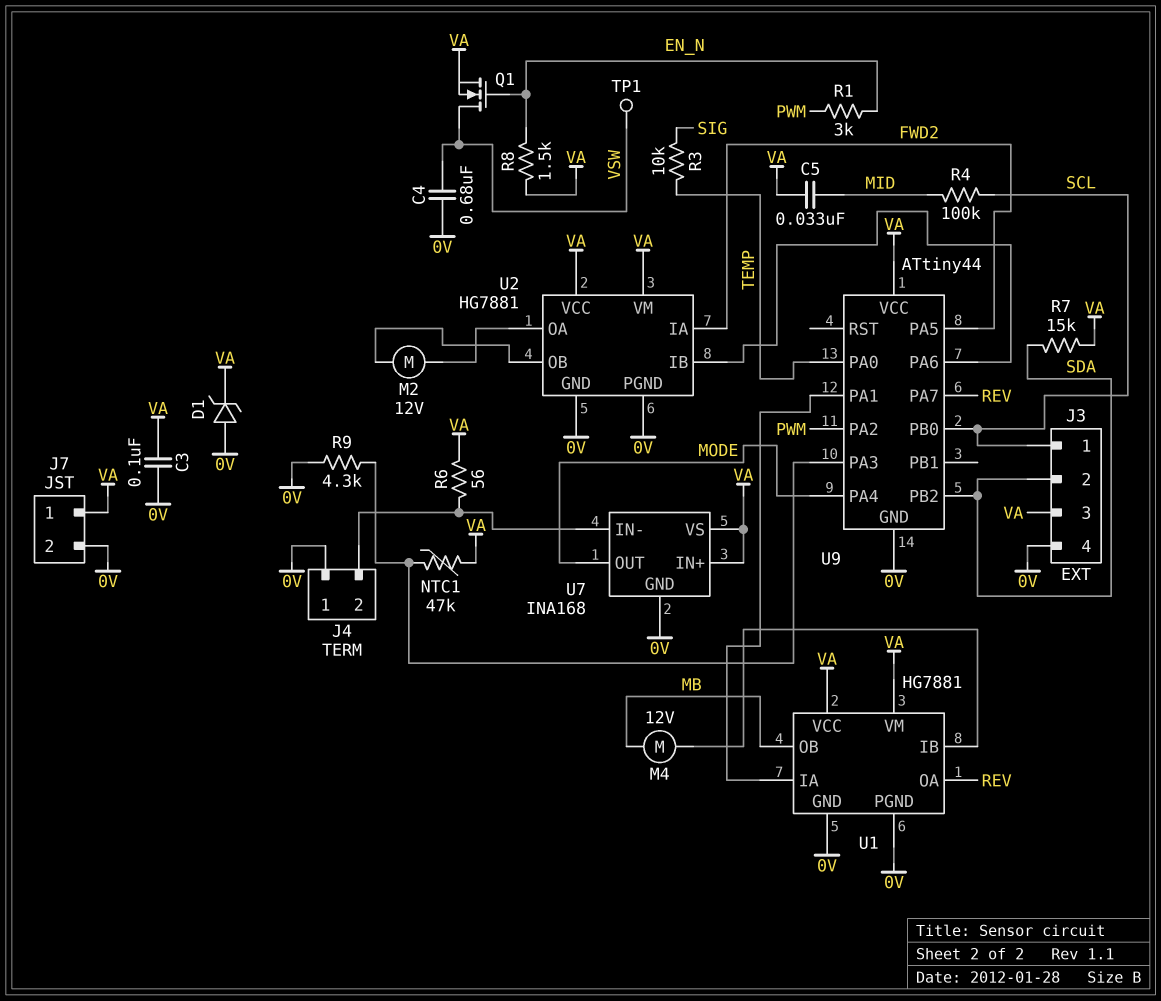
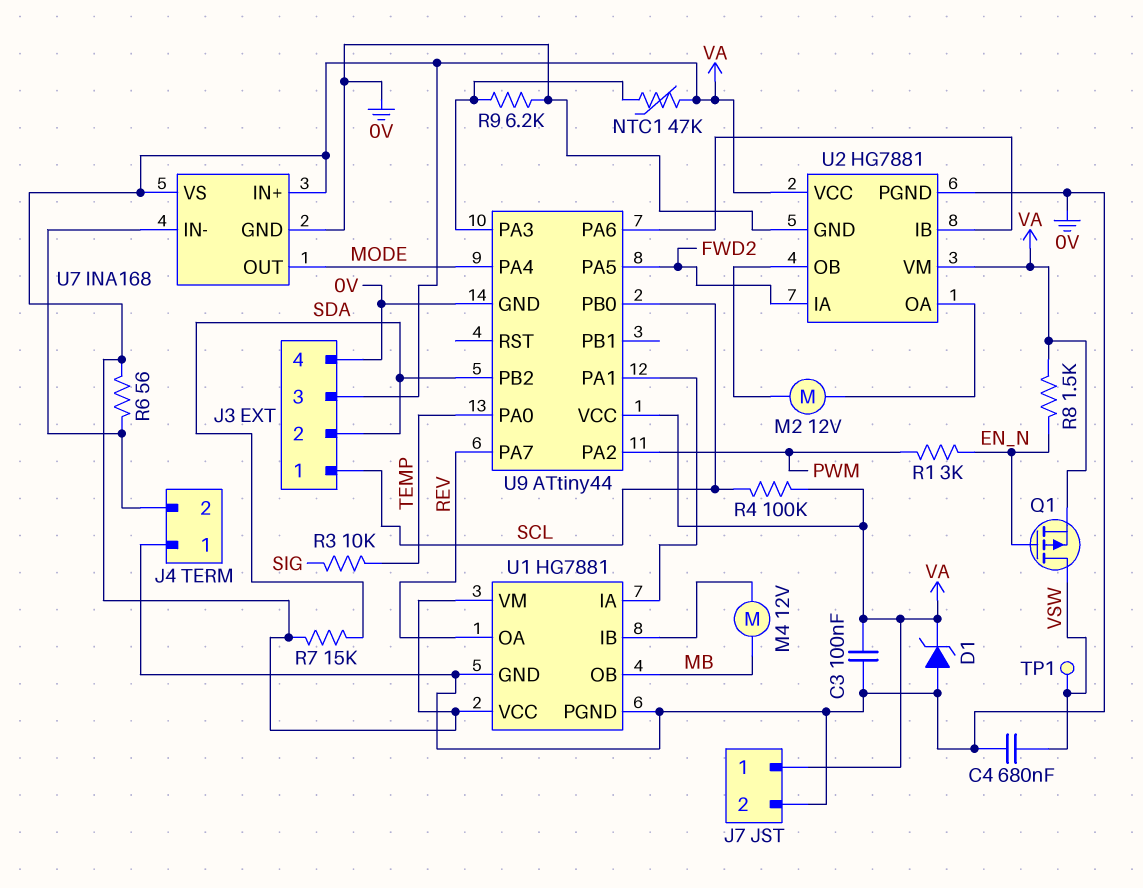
C5: 33nF (MID, VA) -> none
Q1: NMOS (G EN_N, D VSW, S VA) -> PMOS (G EN_N, D VSW, S VA)
R4: 100k (MID, SCL) -> 100k (SCL, VA)
R9: 4.3k (0V, U9/PA3) -> 6.2k (0V, U9/PA3)

